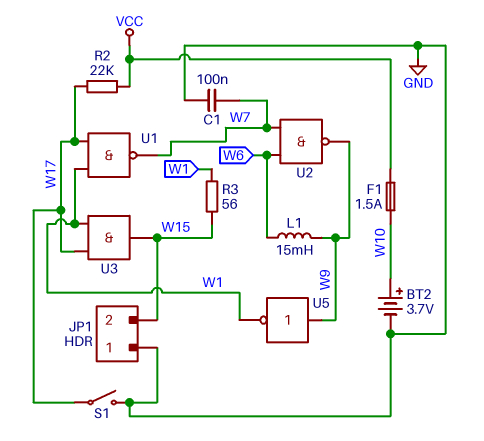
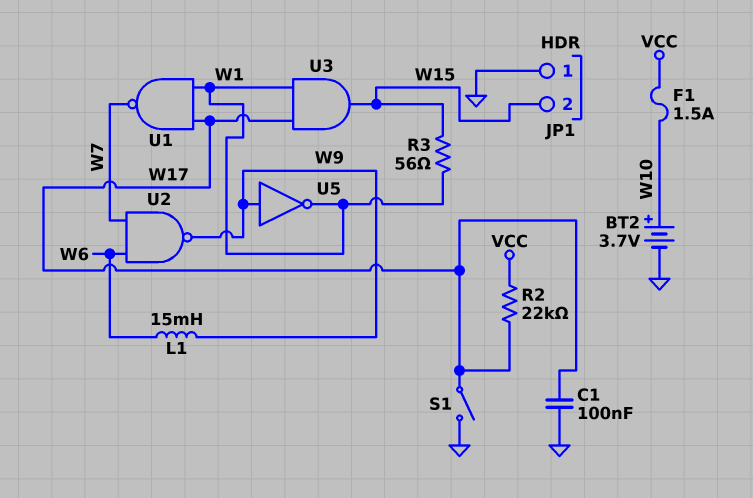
C1: 100nF (GND, W7) -> 100nF (GND, W17)

